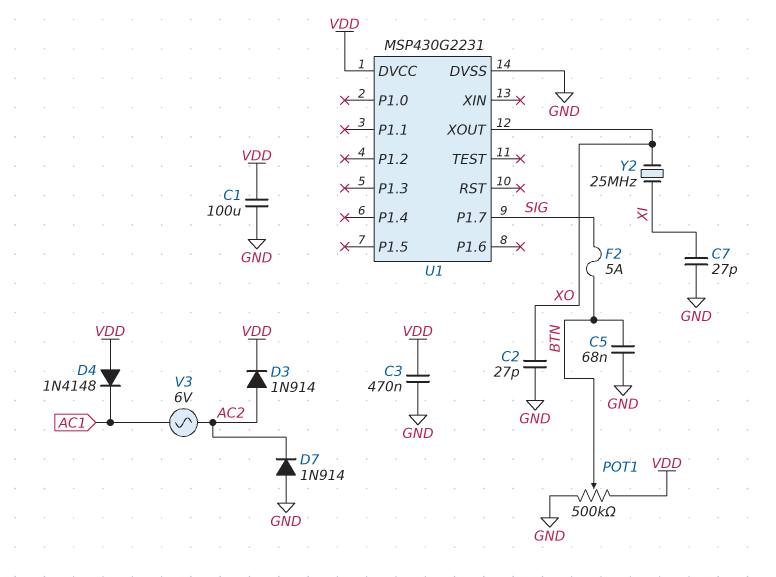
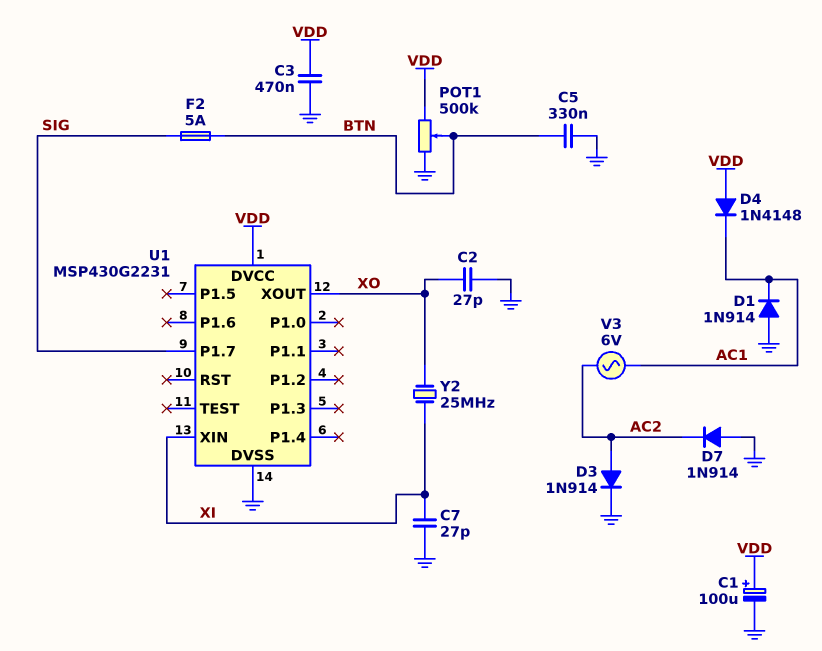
C1: 100uF (GND, VDD) -> 100uF (plus VDD, minus GND)
C5: 68nF (BTN, GND) -> 330nF (BTN, GND)
D1: none -> diode 1N914 (A GND, K AC1)
D3: diode 1N914 (A AC2, K VDD) -> diode 1N914 (A AC2, K GND)
U1 pin XIN: none -> XI

